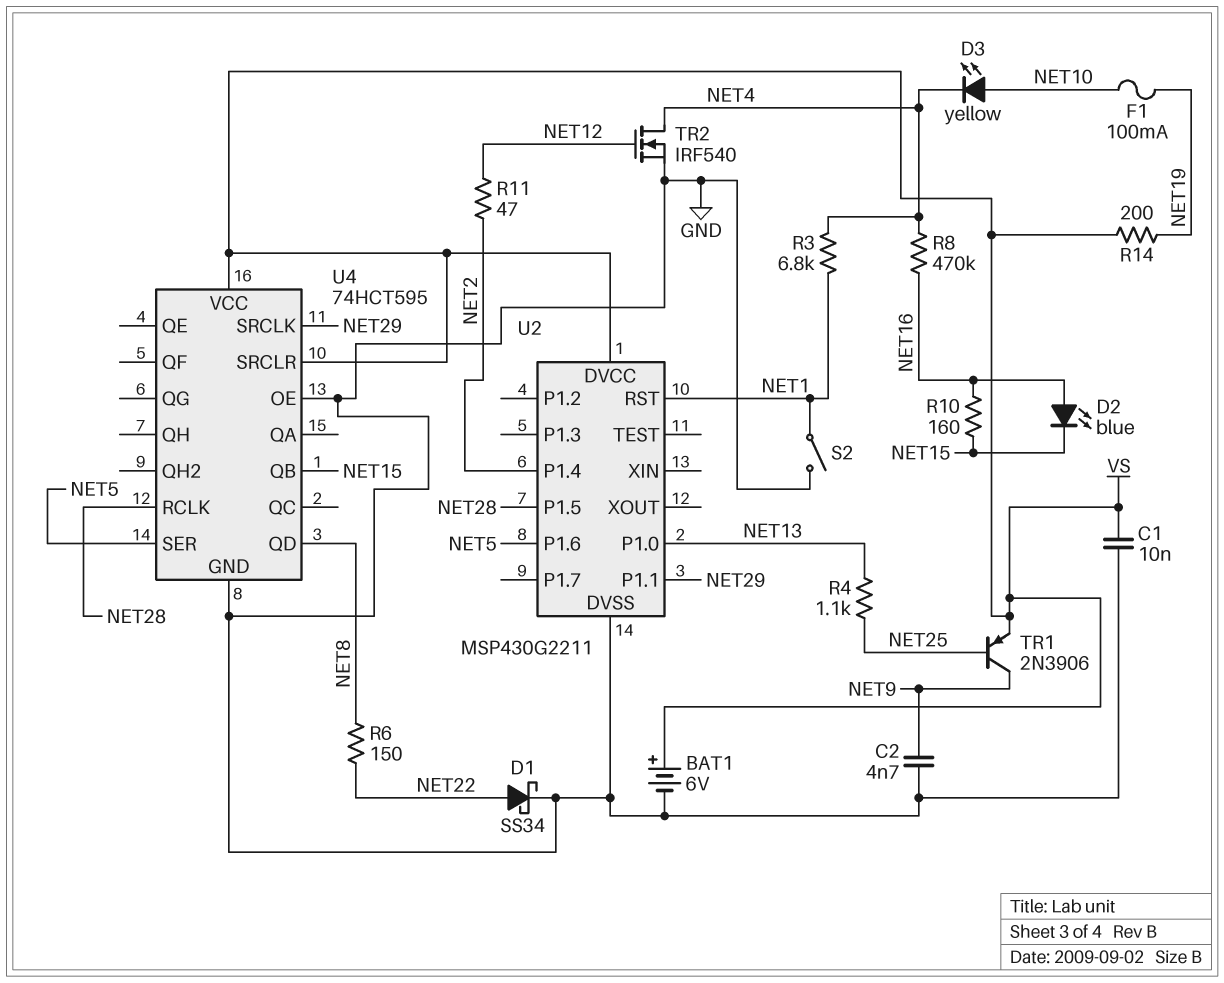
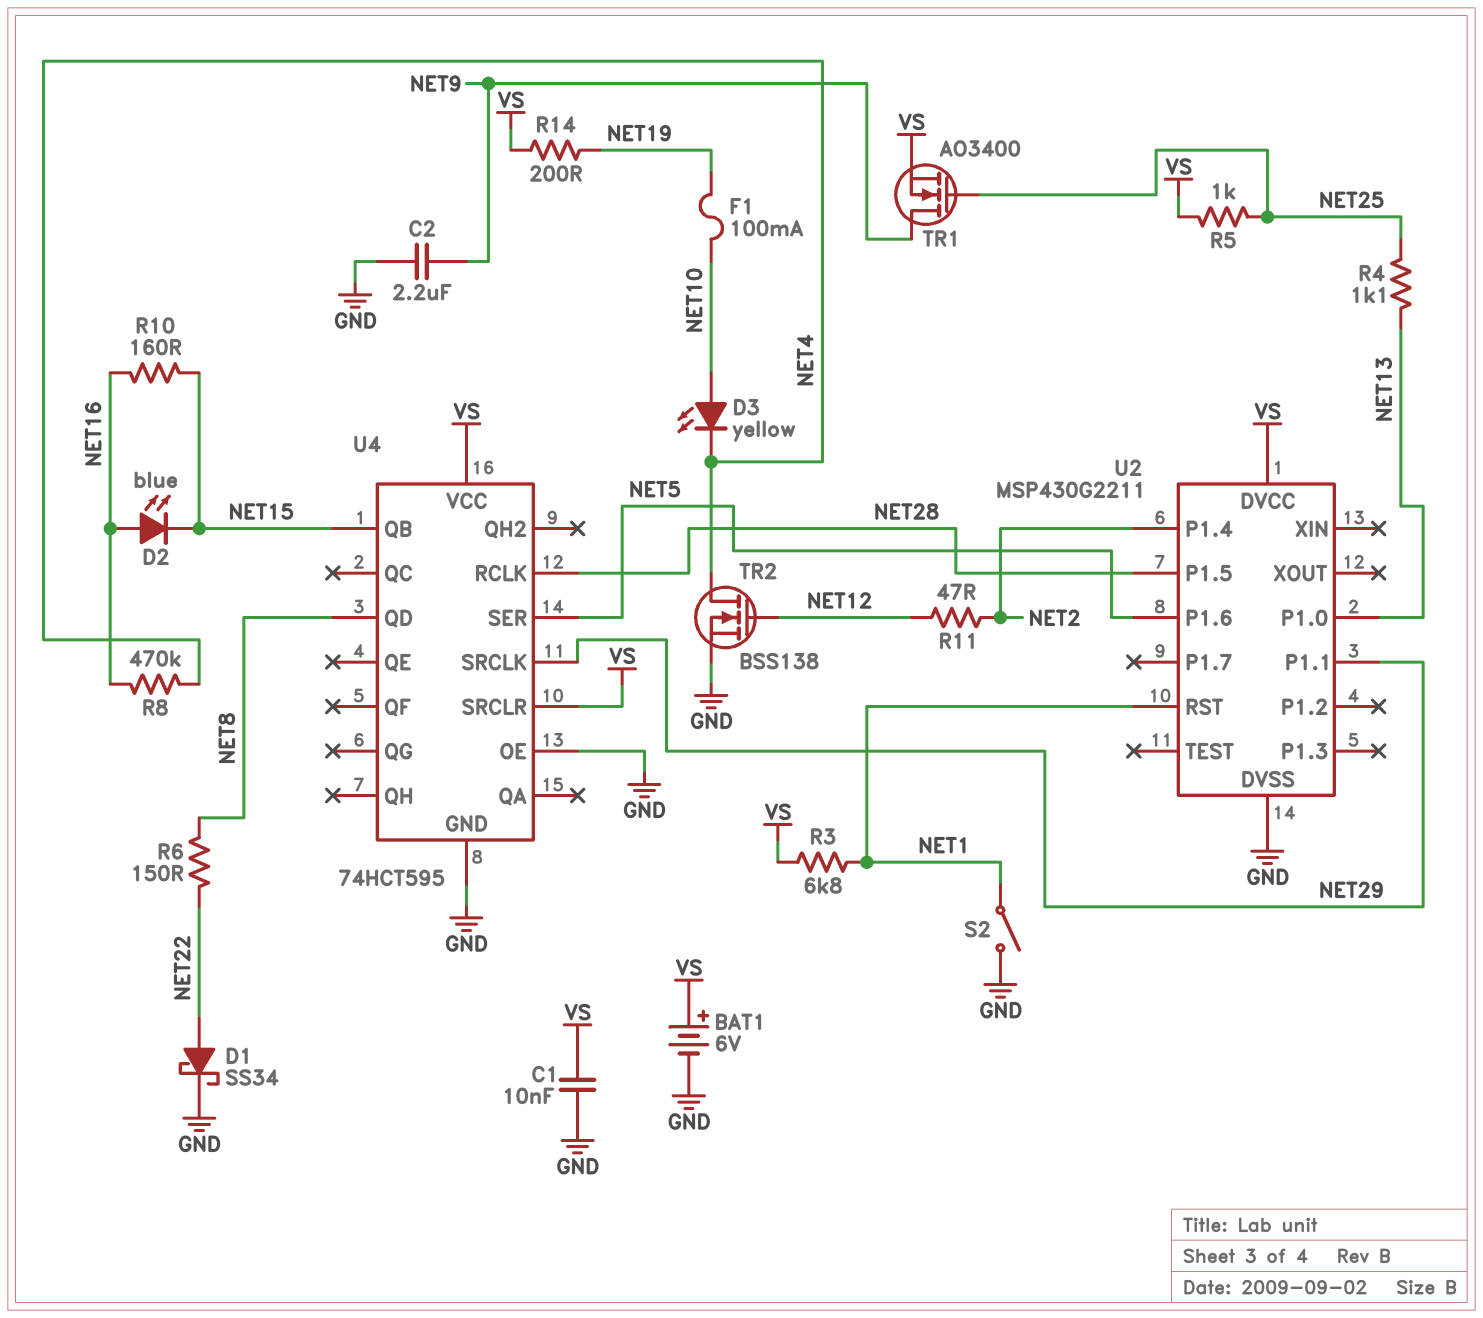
C2: 4.7nF (GND, NET9) -> 2.2uF (GND, NET9)
R3: 6.8k (NET1, NET4) -> 6.8k (NET1, VS)
R5: none -> 1k (NET25, VS)
TR1: PNP 2N3906 (B NET25, C NET9, E VS) -> NMOS AO3400 (G NET25, D NET9, S VS)
TR2: NMOS IRF540 (G NET12, D NET4, S GND) -> NMOS BSS138 (G NET12, D NET4, S GND)

